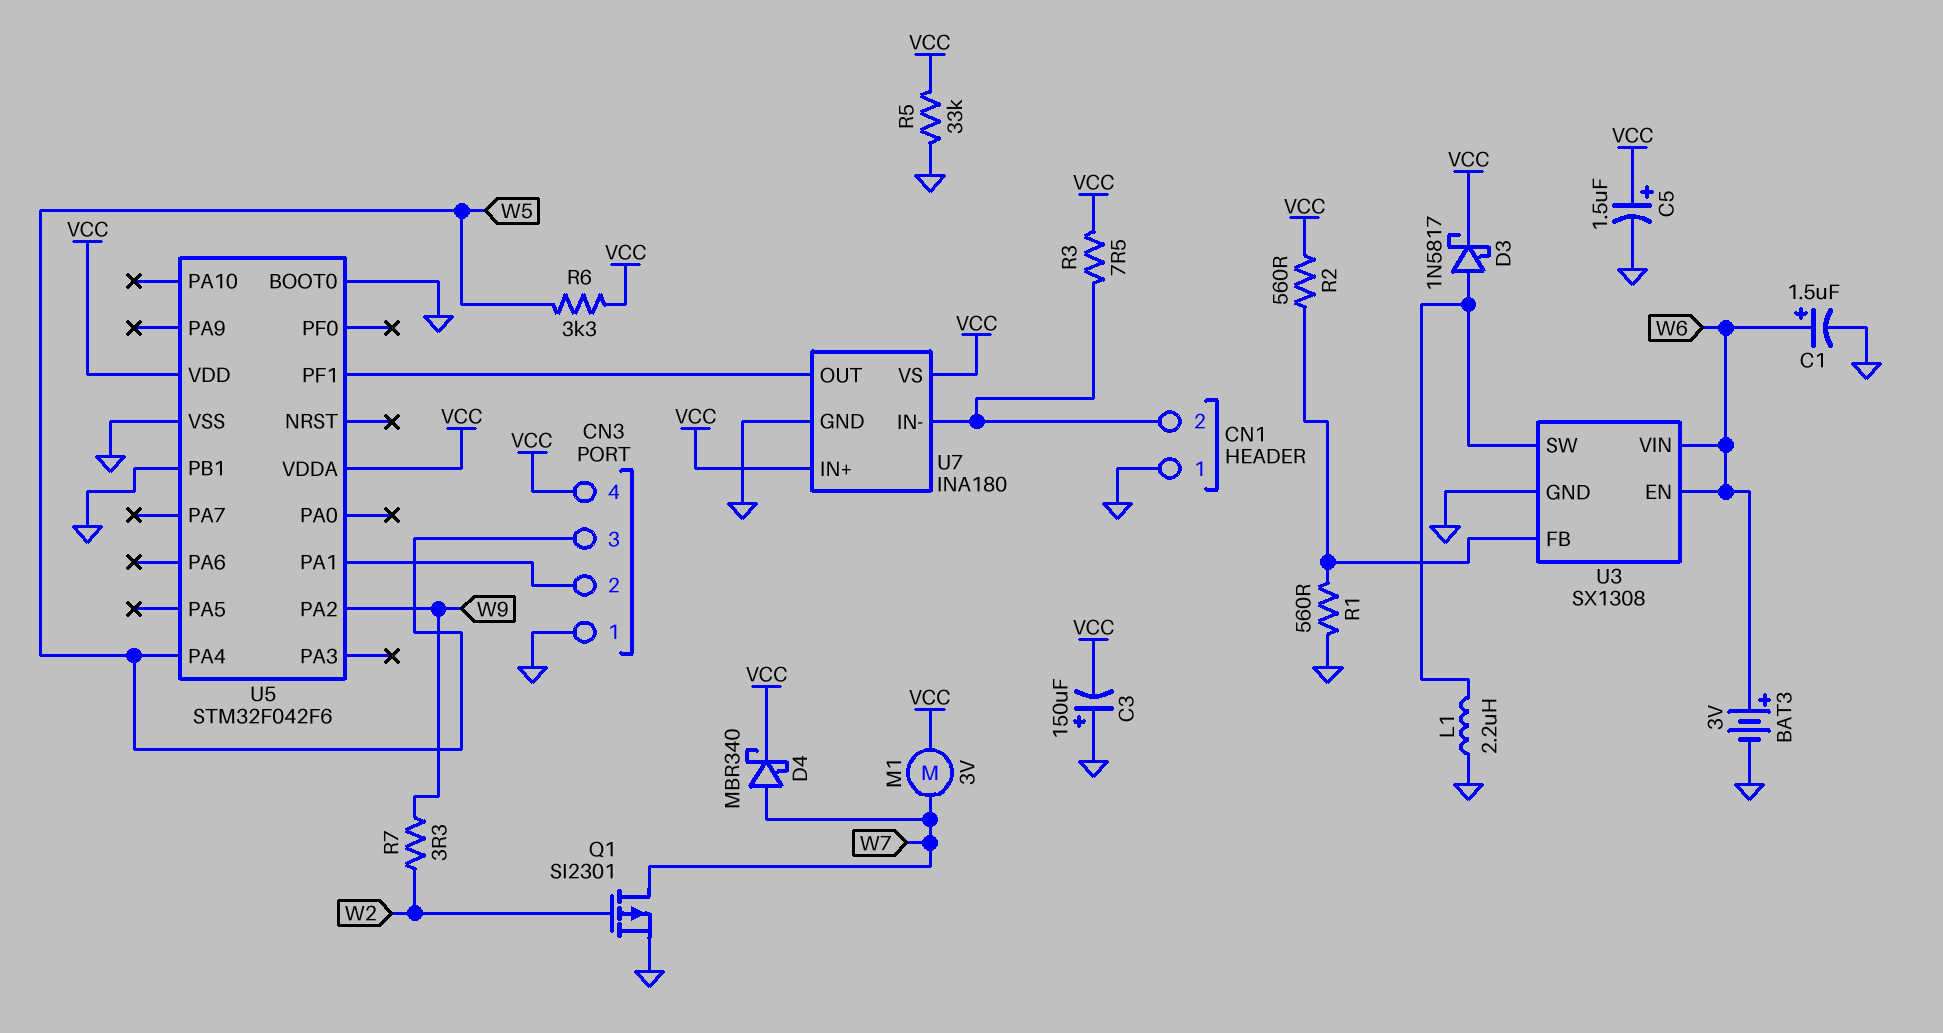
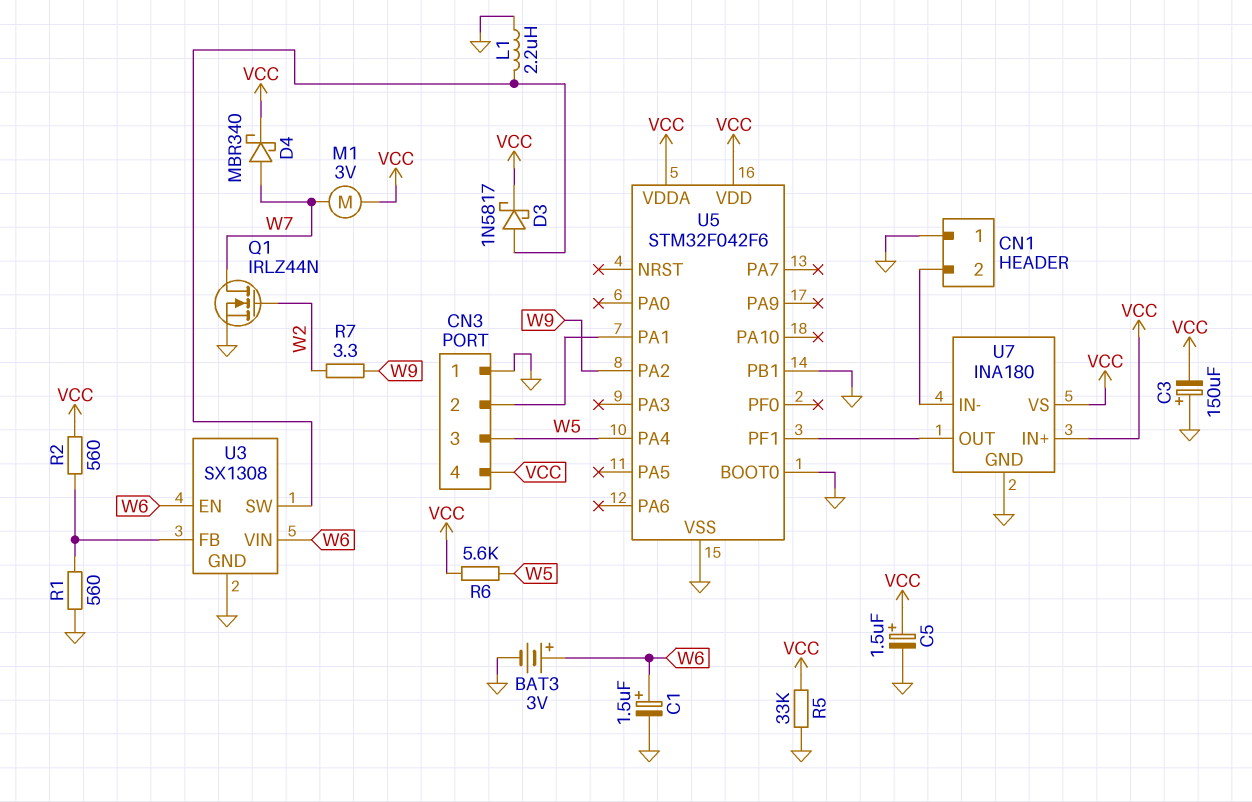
Q1: PMOS SI2301 (G W2, D W7, S GND) -> NMOS IRLZ44N (G W2, D W7, S GND)
R3: 7.5 (CN1/2, VCC) -> none
R6: 3.3k (VCC, W5) -> 5.6k (VCC, W5)

